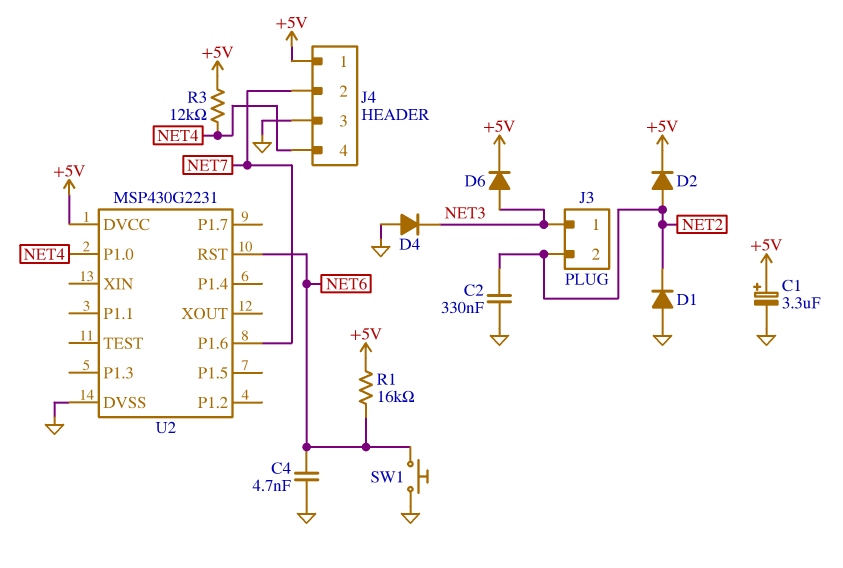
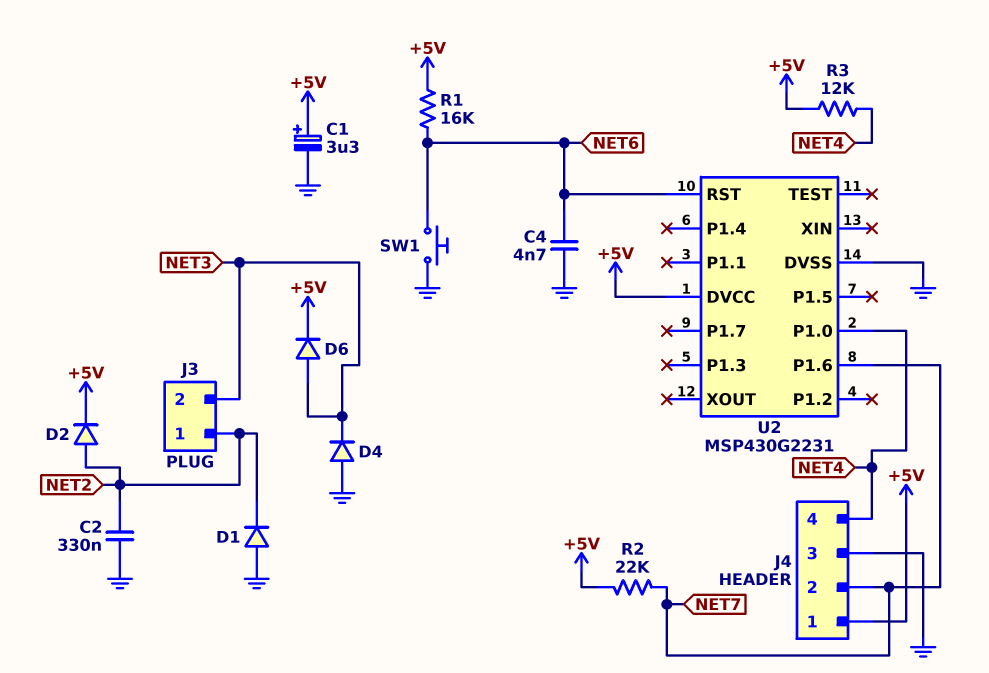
J3 pin 1: NET3 -> NET2
J3 pin 2: NET2 -> NET3
R2: none -> 22k (+5V, NET7)

